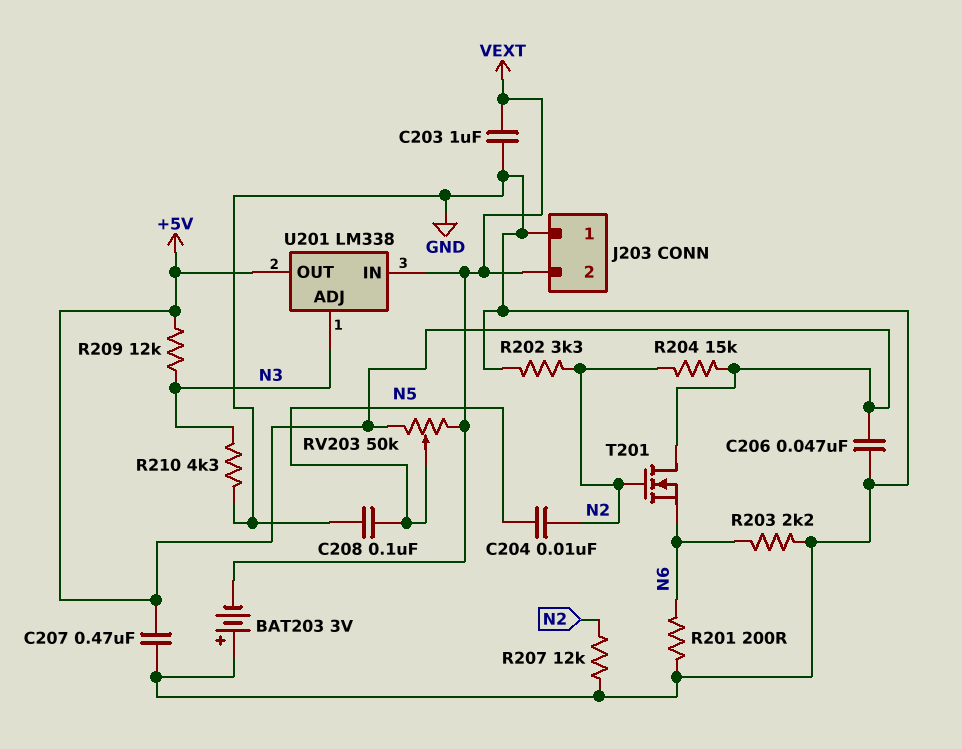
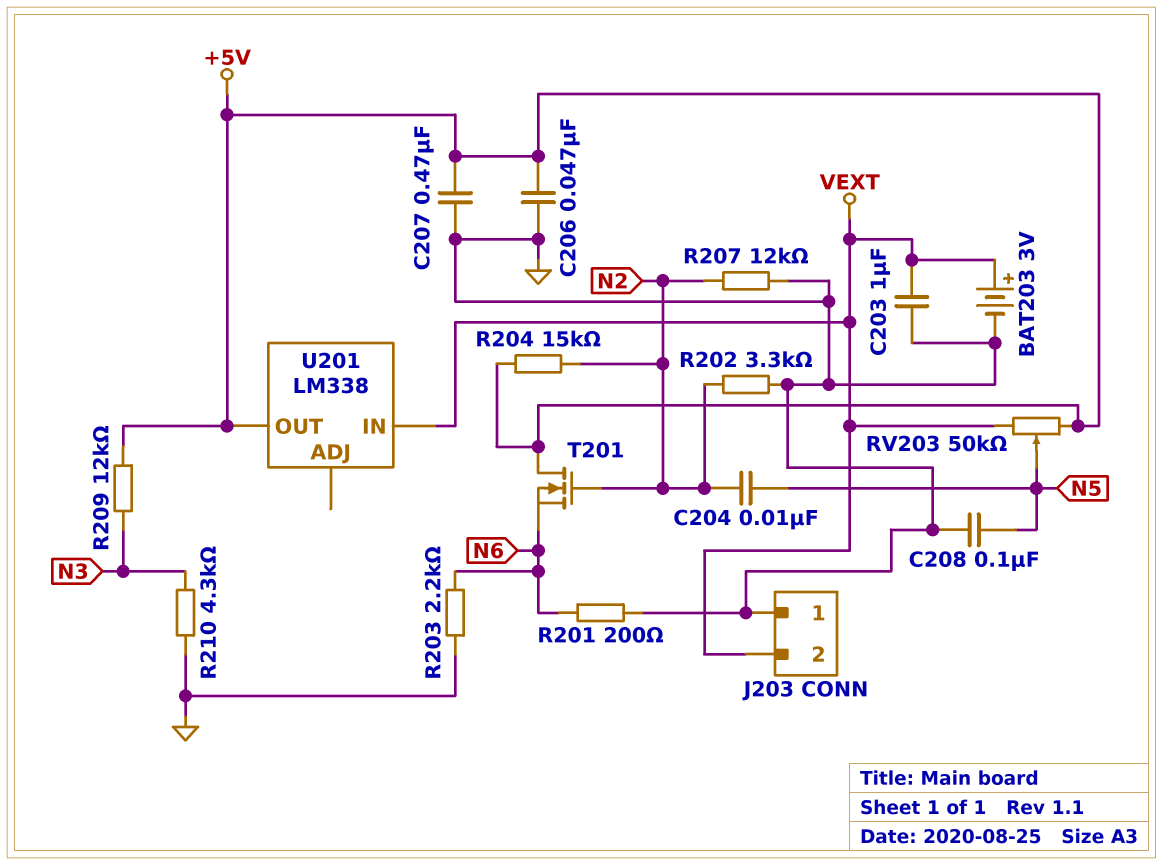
BAT203: 3V (plus GND, minus VEXT) -> 3V (plus VEXT, minus GND)
U201 pin ADJ: N3 -> none

